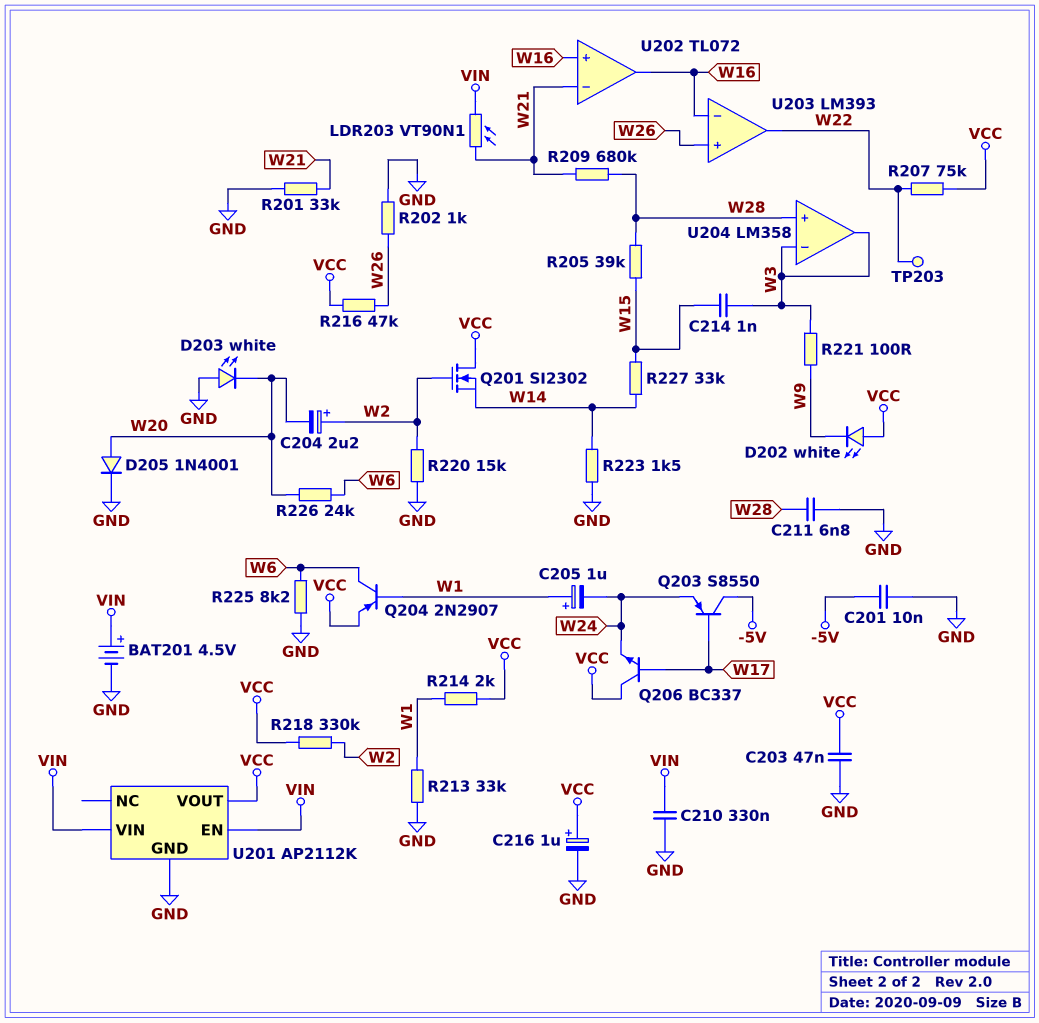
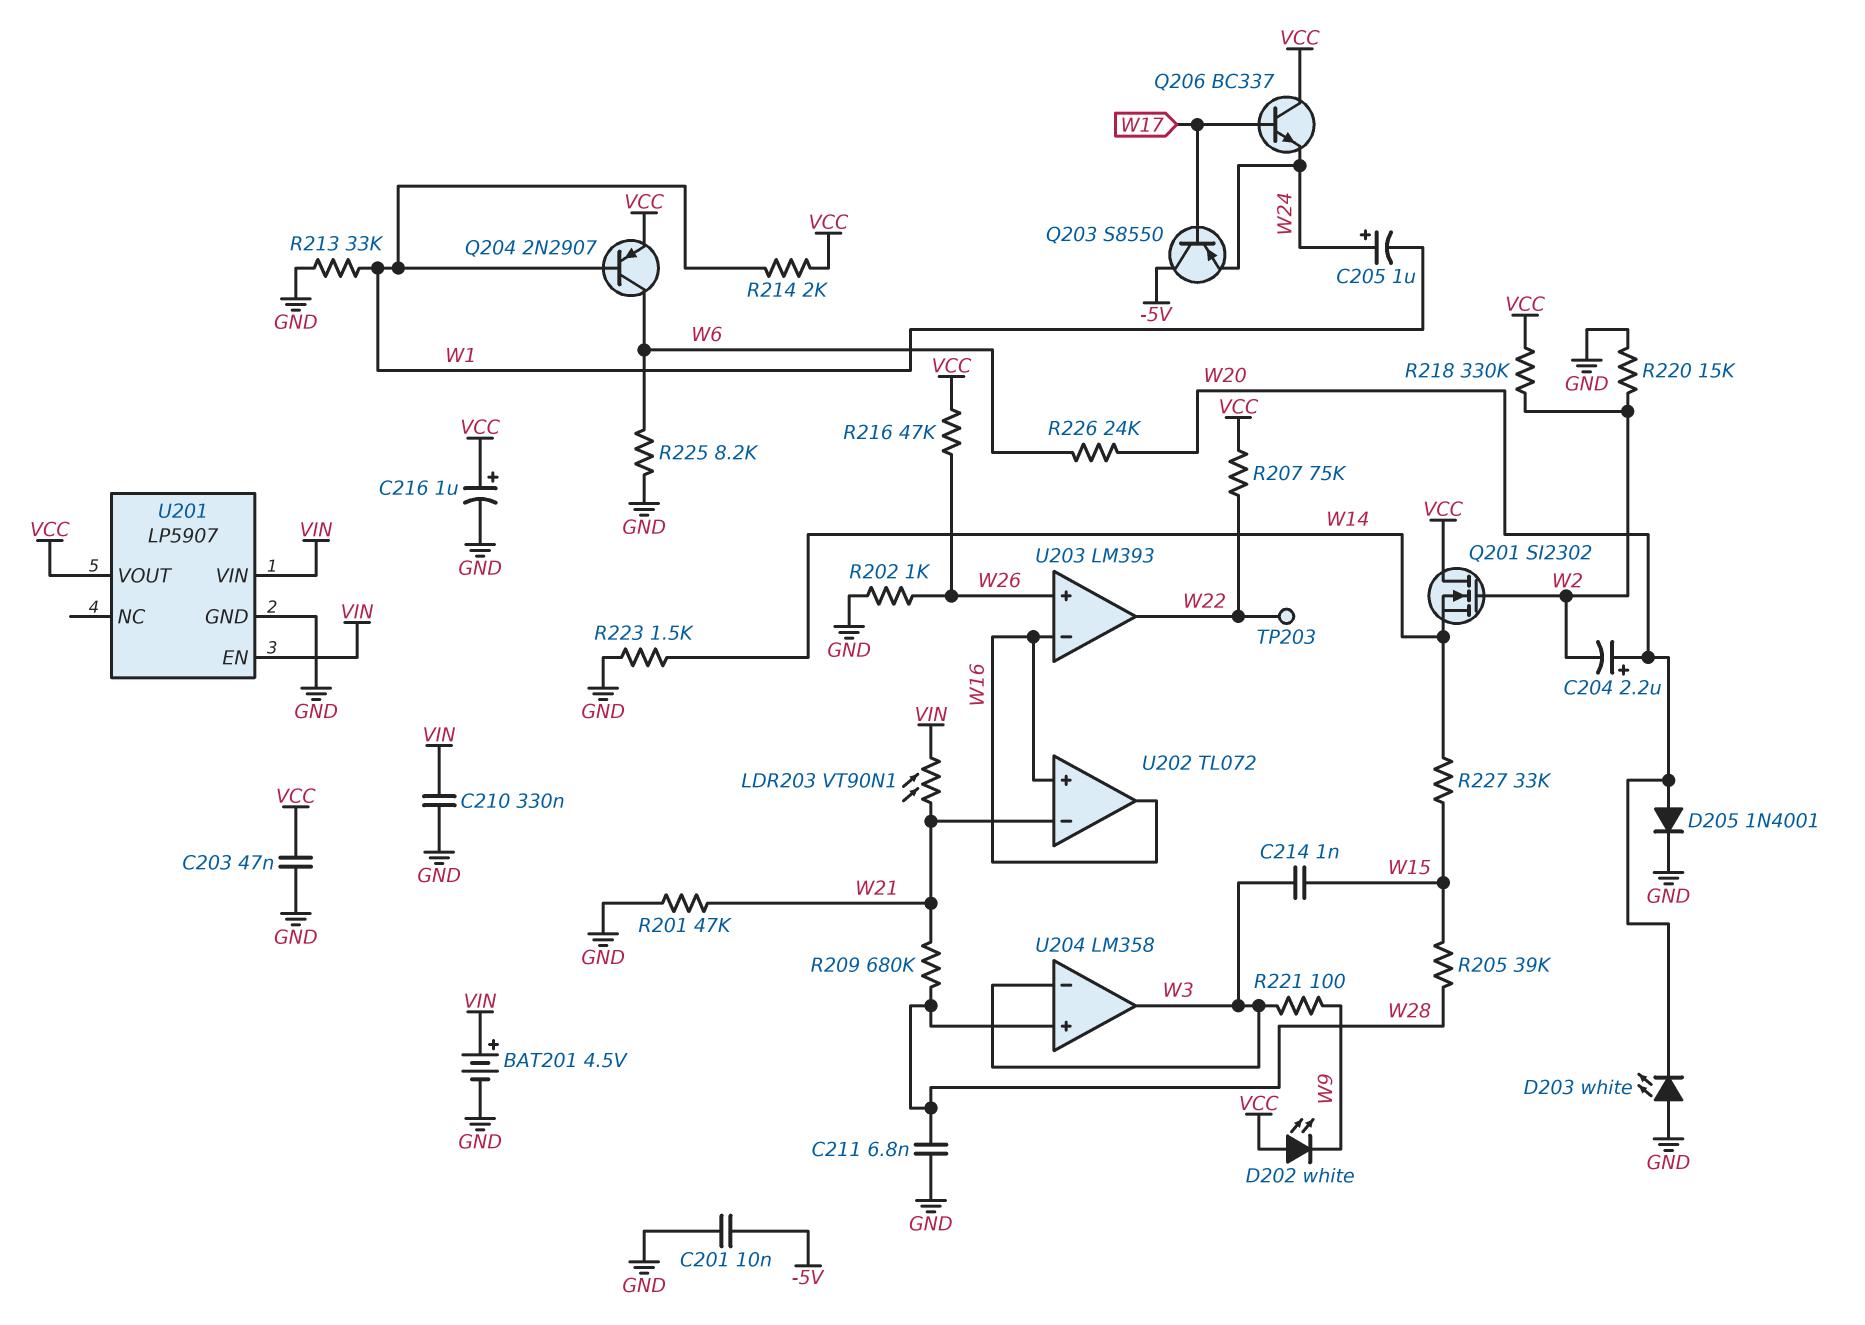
C204: 2.2uF (plus W2, minus W20) -> 2.2uF (plus W20, minus W2)
C205: 1uF (plus W1, minus W24) -> 1uF (plus W24, minus W1)
R201: 33k (GND, W21) -> 47k (GND, W21)
U201: AP2112K -> LP5907

